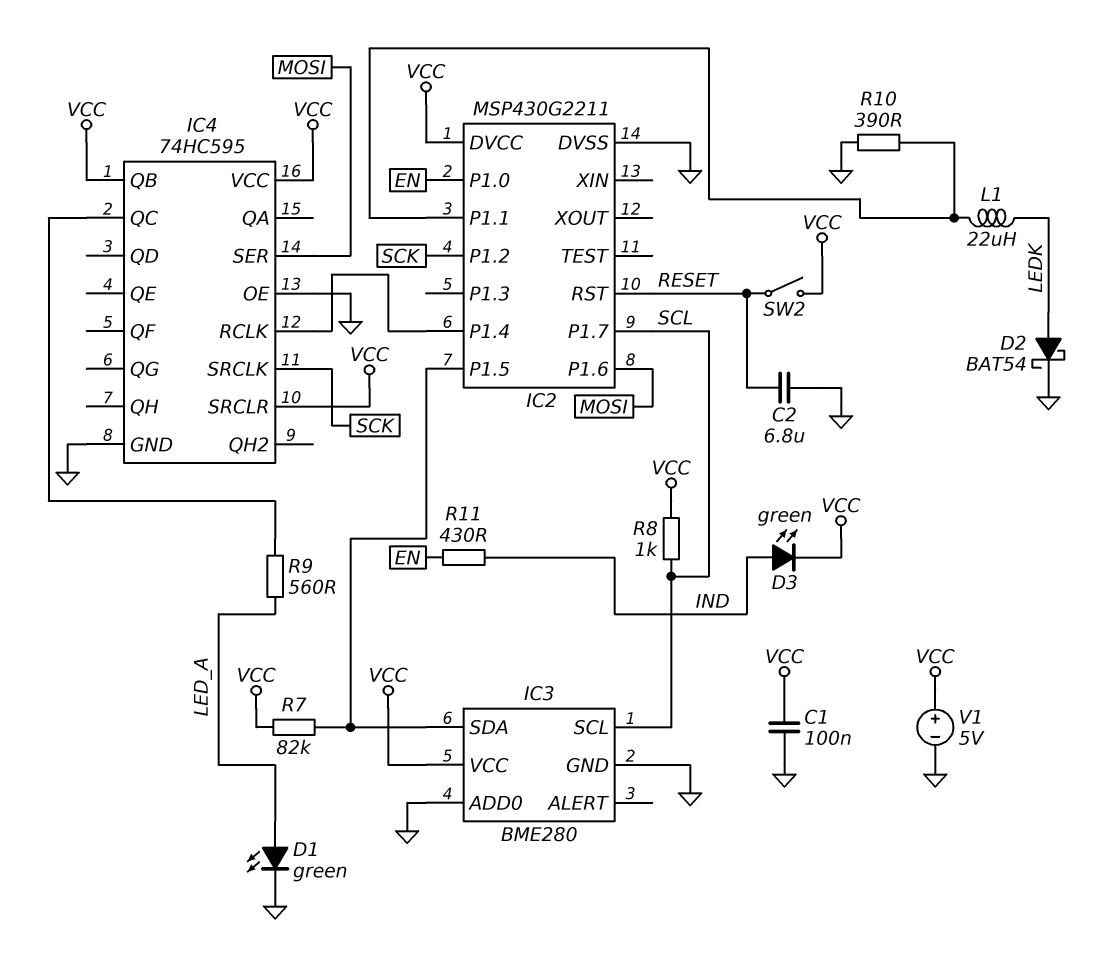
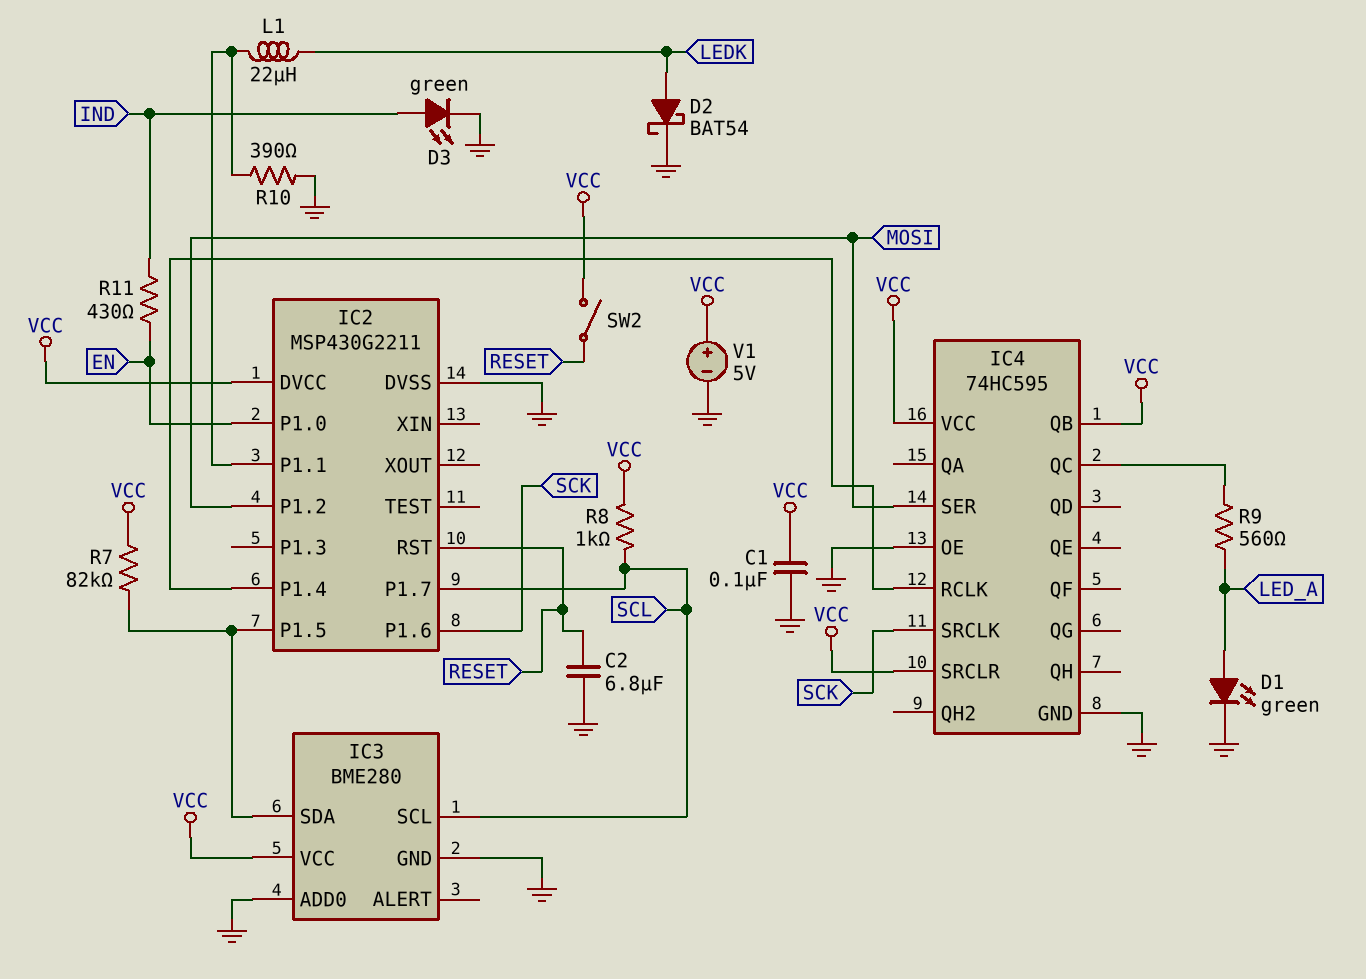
D3: LED green (A IND, K VCC) -> LED green (A IND, K GND)
IC2 pin P1.2: SCK -> MOSI
IC2 pin P1.6: MOSI -> SCK

